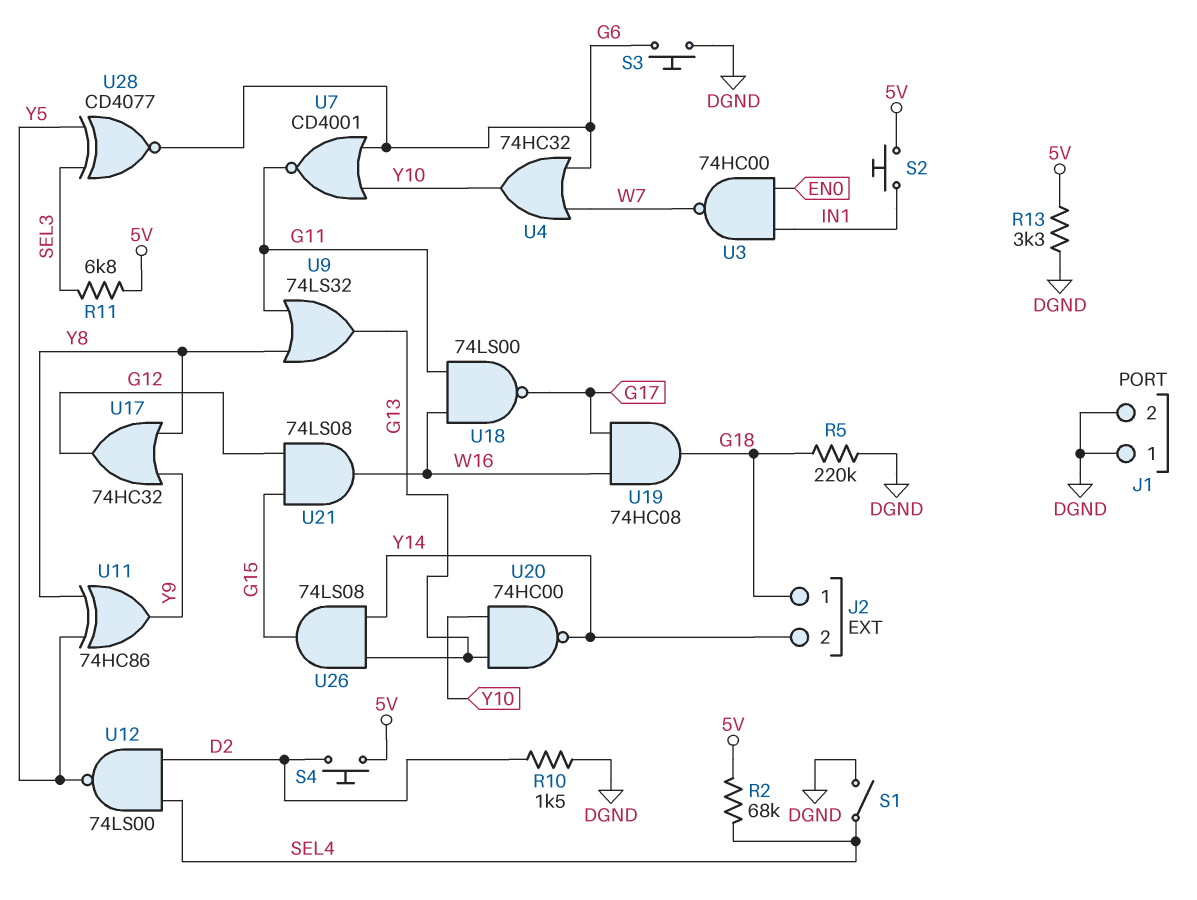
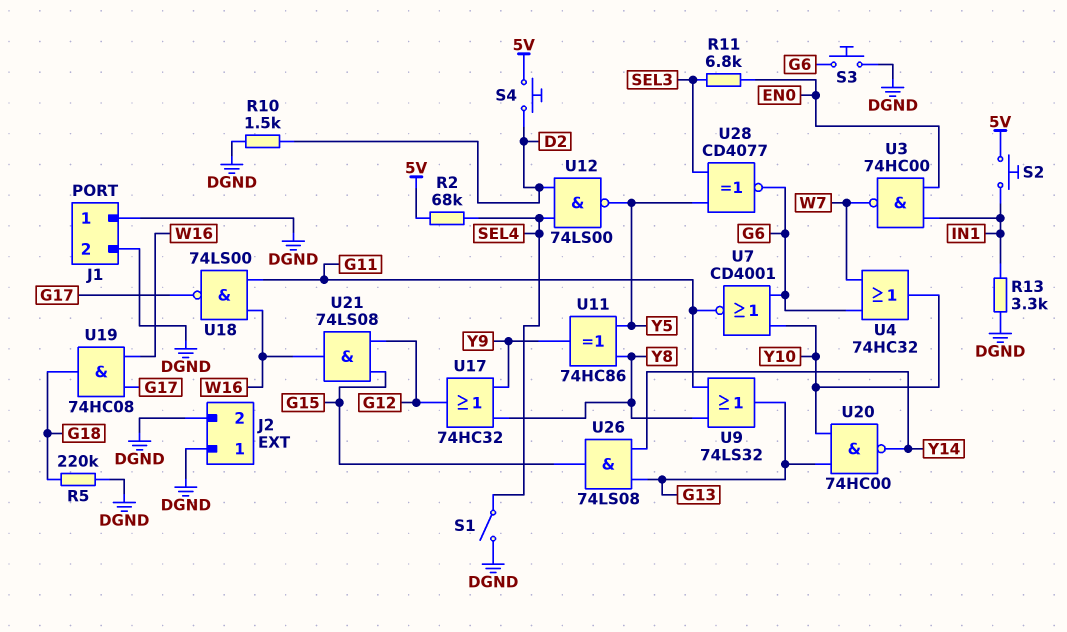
J2 pin 1: G18 -> DGND
J2 pin 2: Y14 -> DGND
R11: 6.8k (5V, SEL3) -> 6.8k (EN0, SEL3)
R13: 3.3k (5V, DGND) -> 3.3k (DGND, IN1)

